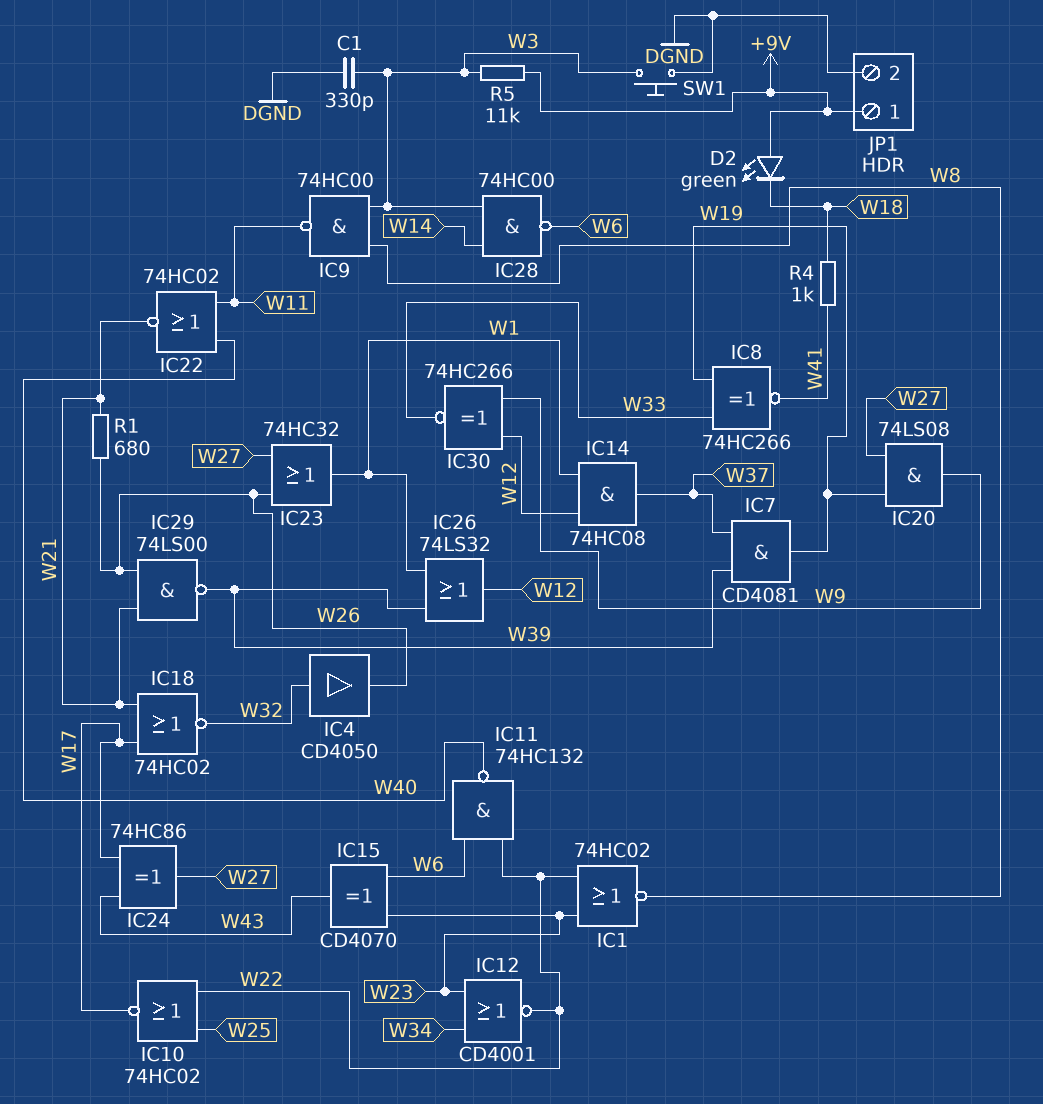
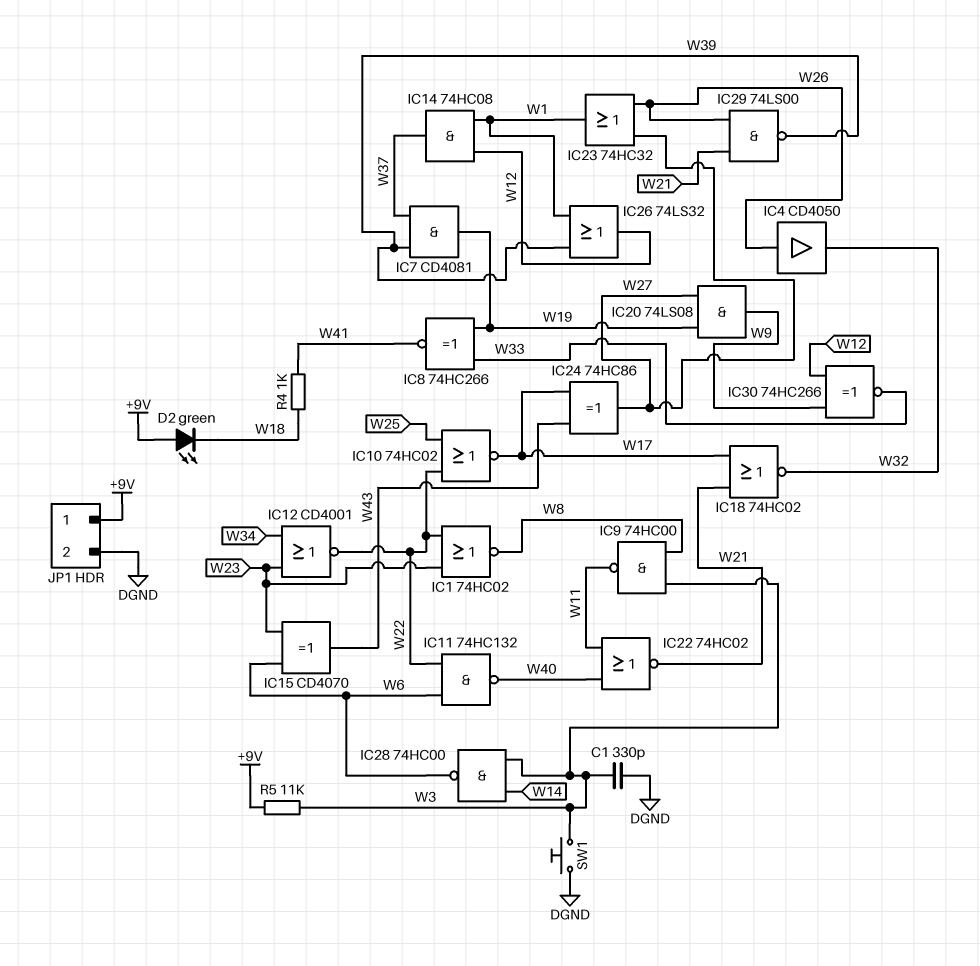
IC4: buffer CD4050 (in W32, out W26) -> buffer CD4050 (in W26, out W32)
R1: 680 (W21, W26) -> none

